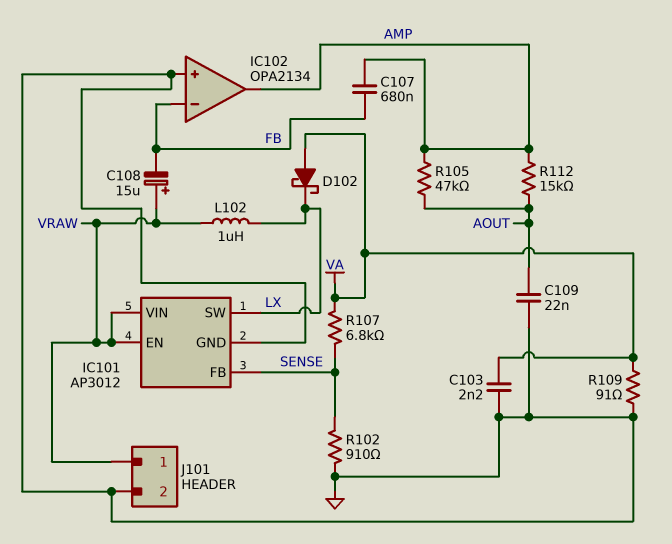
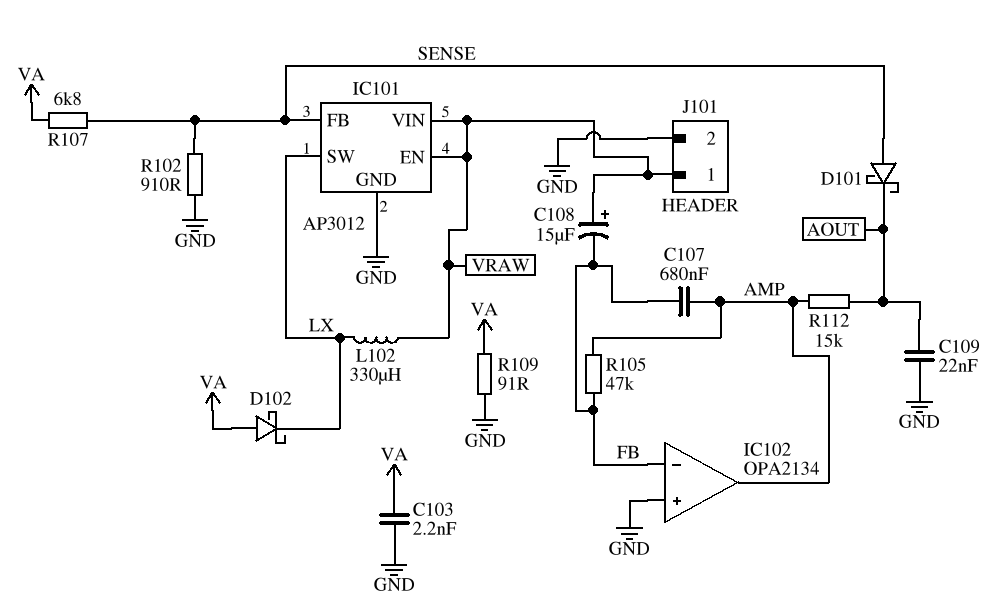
D101: none -> schottky (A SENSE, K AOUT)
L102: 1uH (LX, VRAW) -> 330uH (LX, VRAW)
R105: 47k (AMP, AOUT) -> 47k (AMP, FB)

